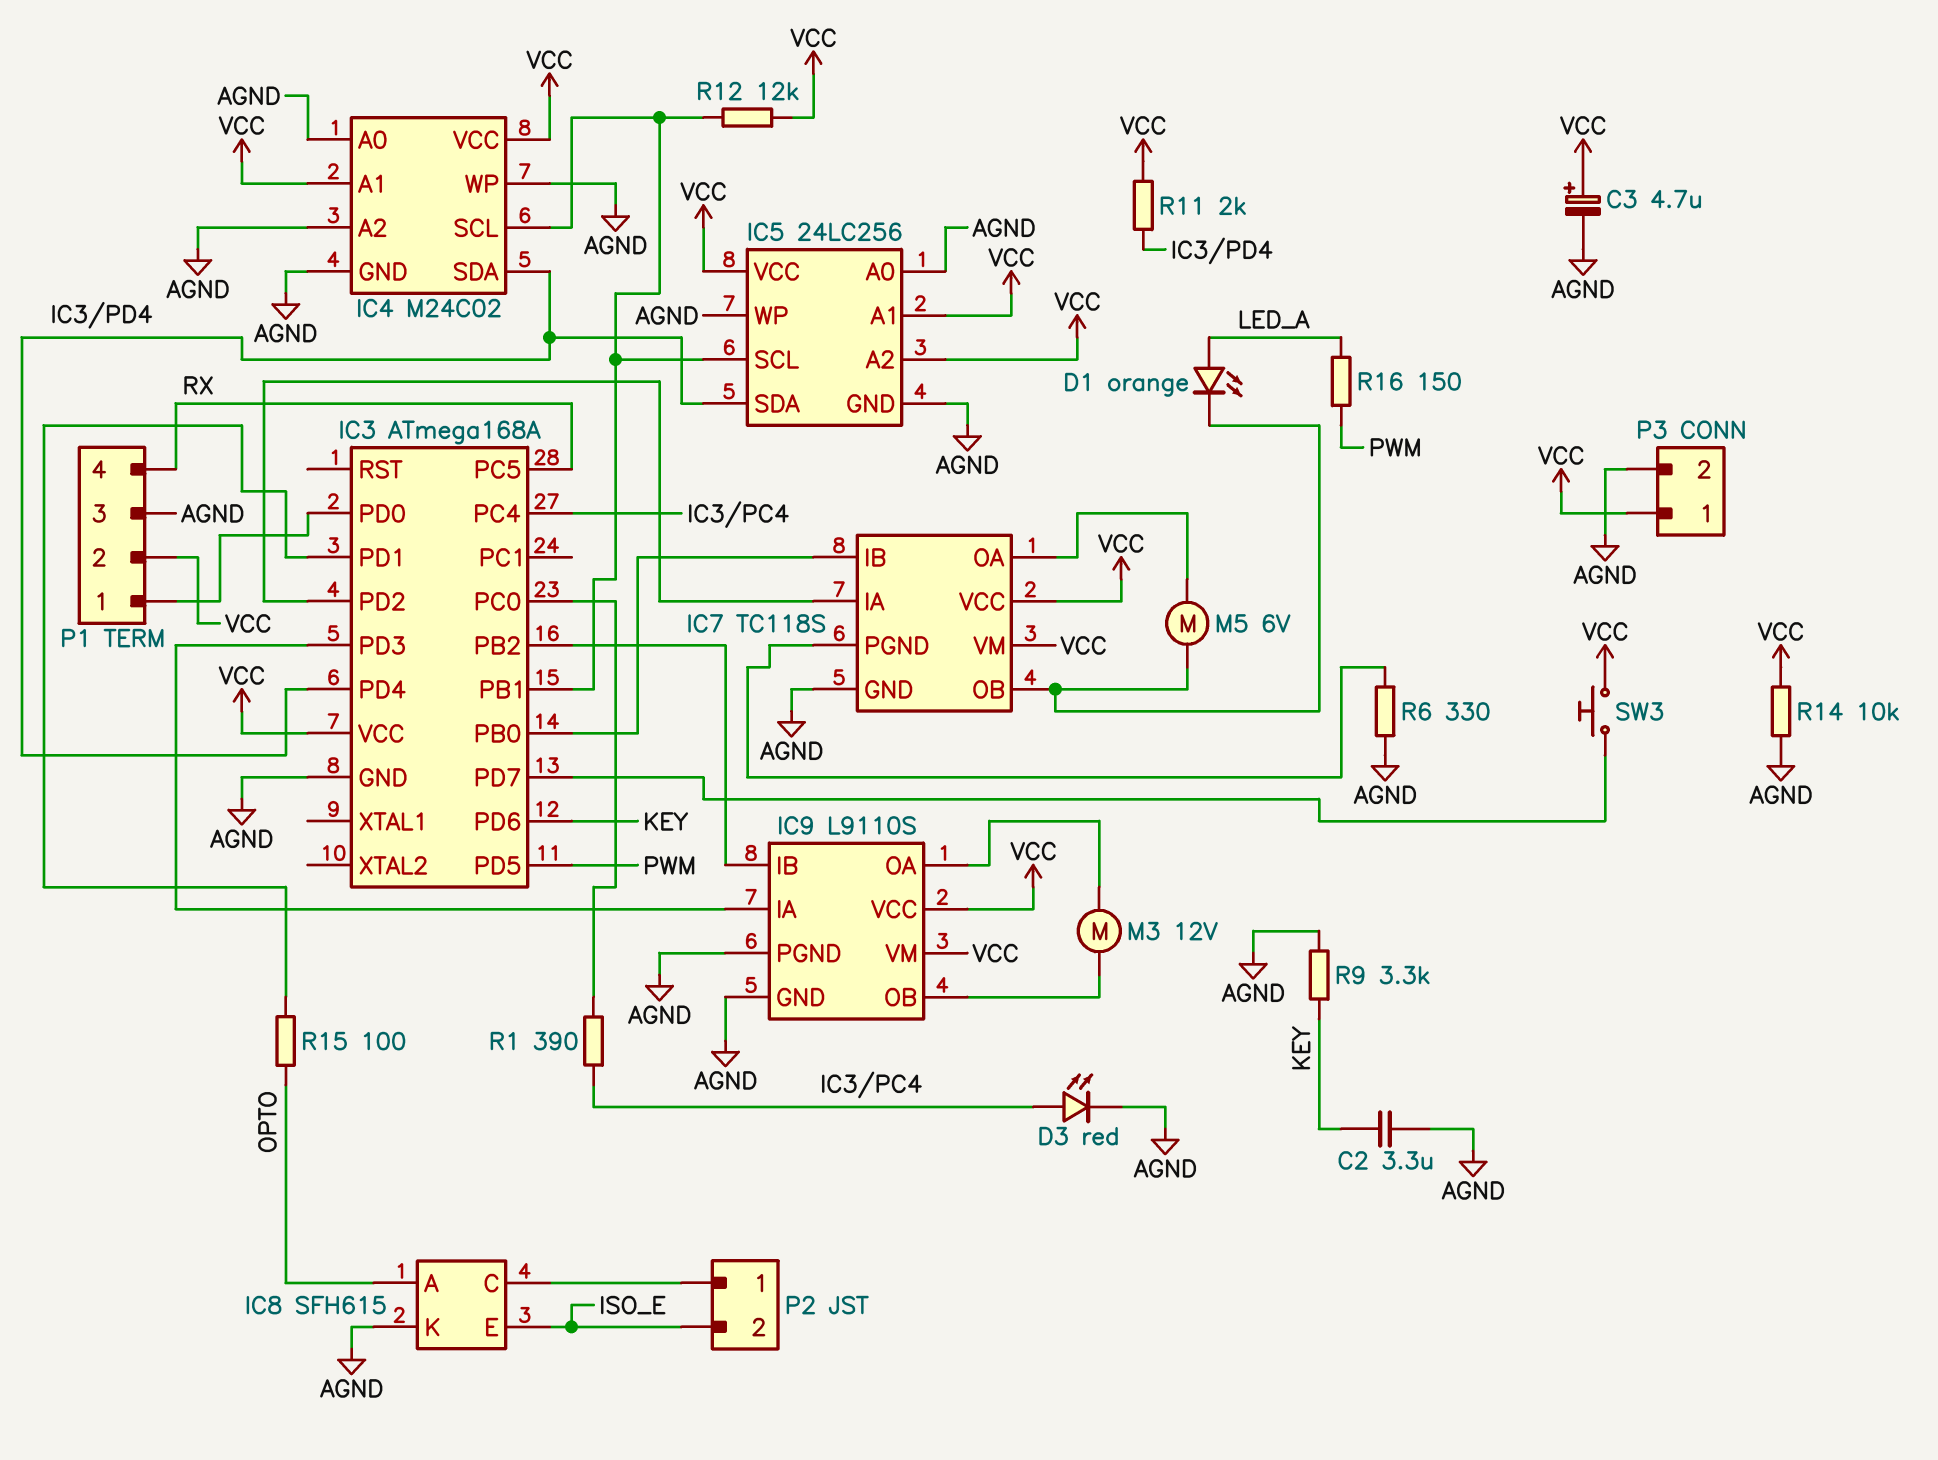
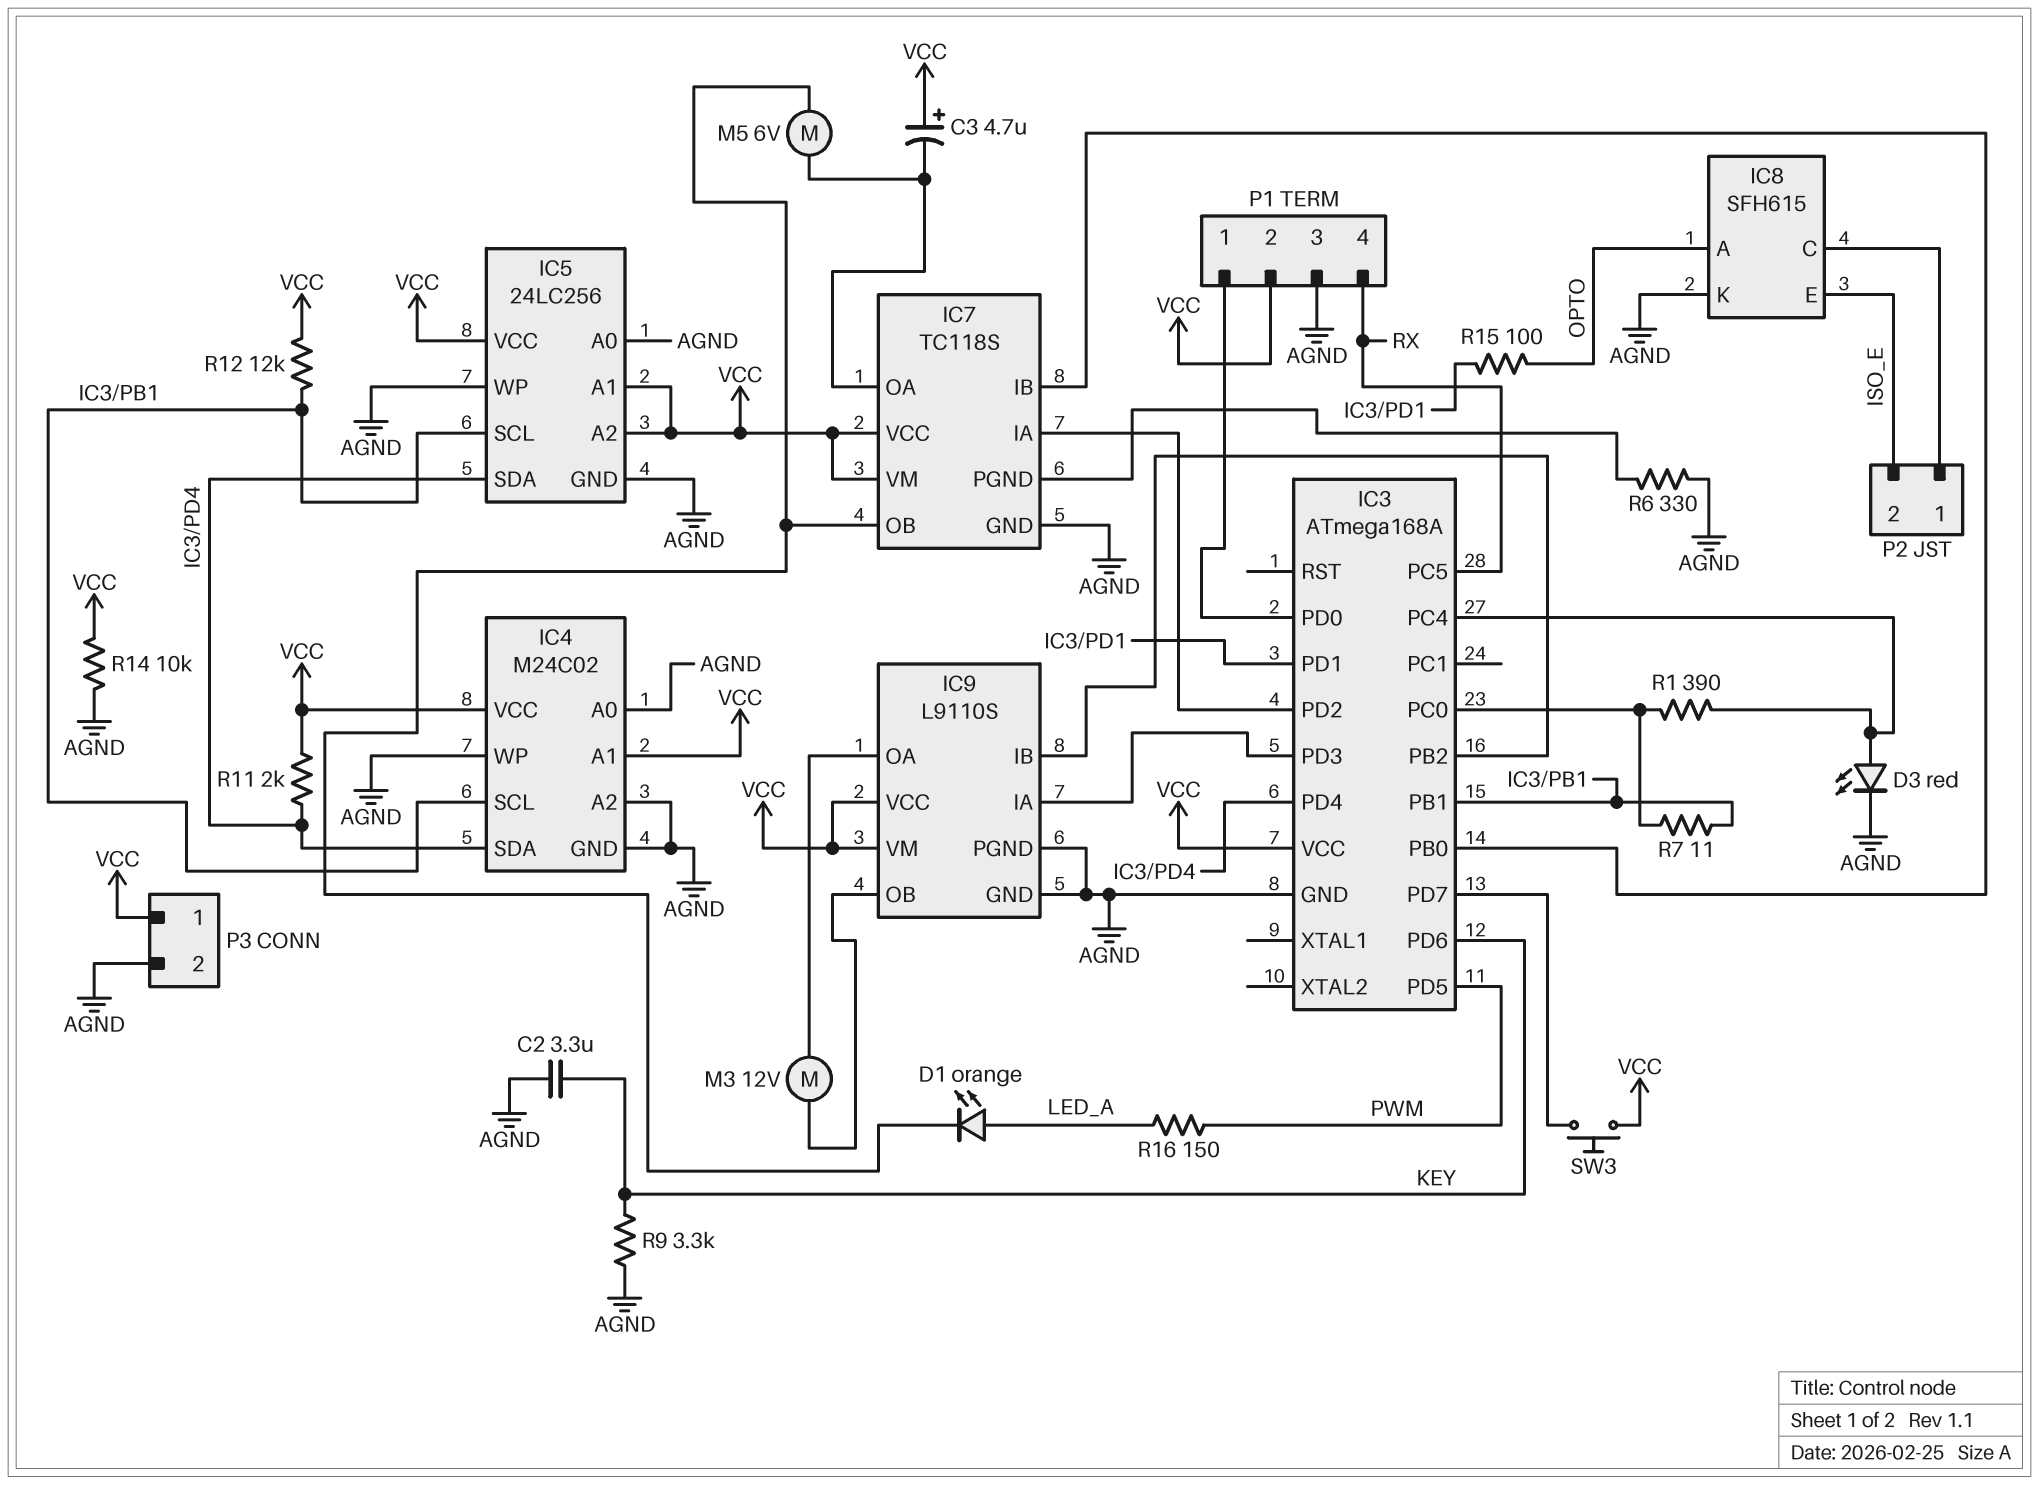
C3: 4.7uF (plus VCC, minus AGND) -> 4.7uF (plus VCC, minus IC7/OA)
R7: none -> 11 (IC3/PB1, IC3/PC0)

